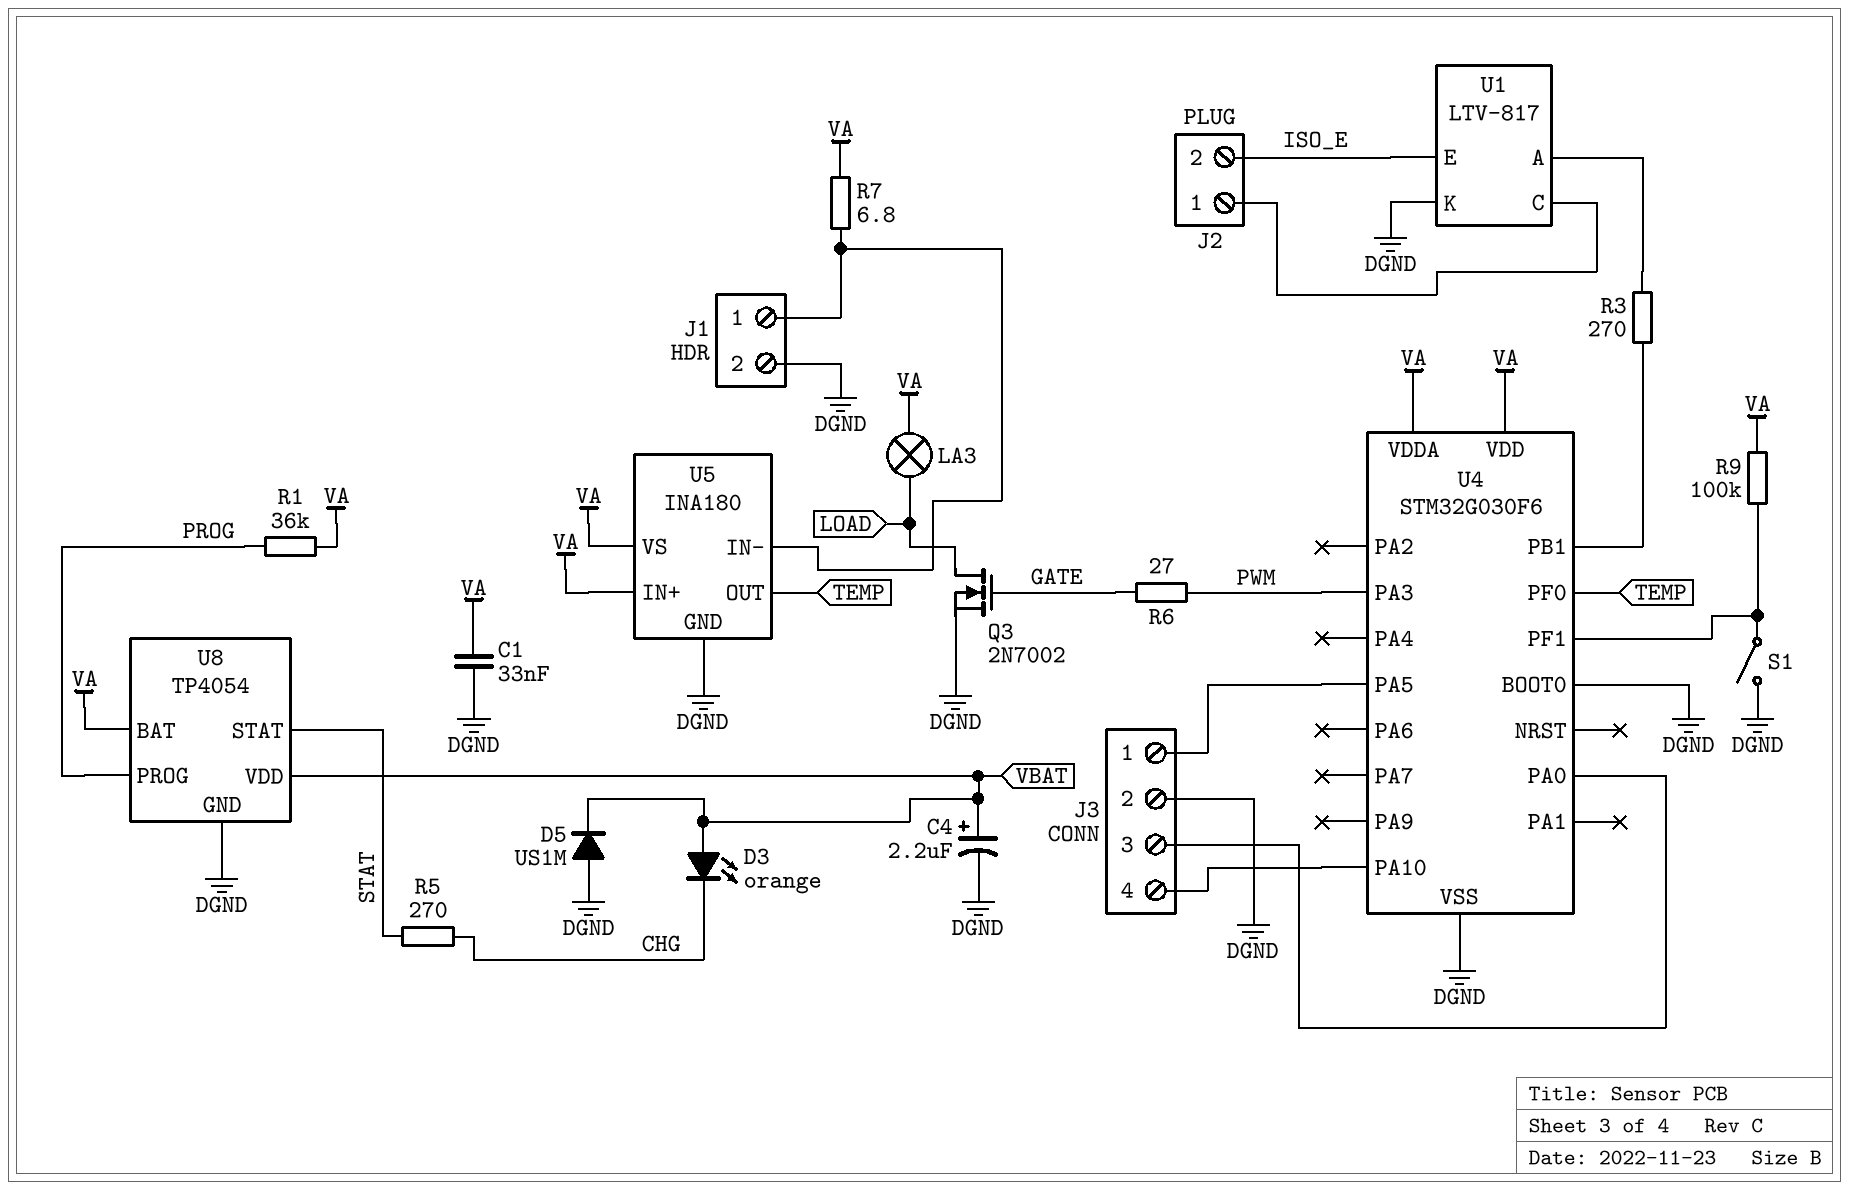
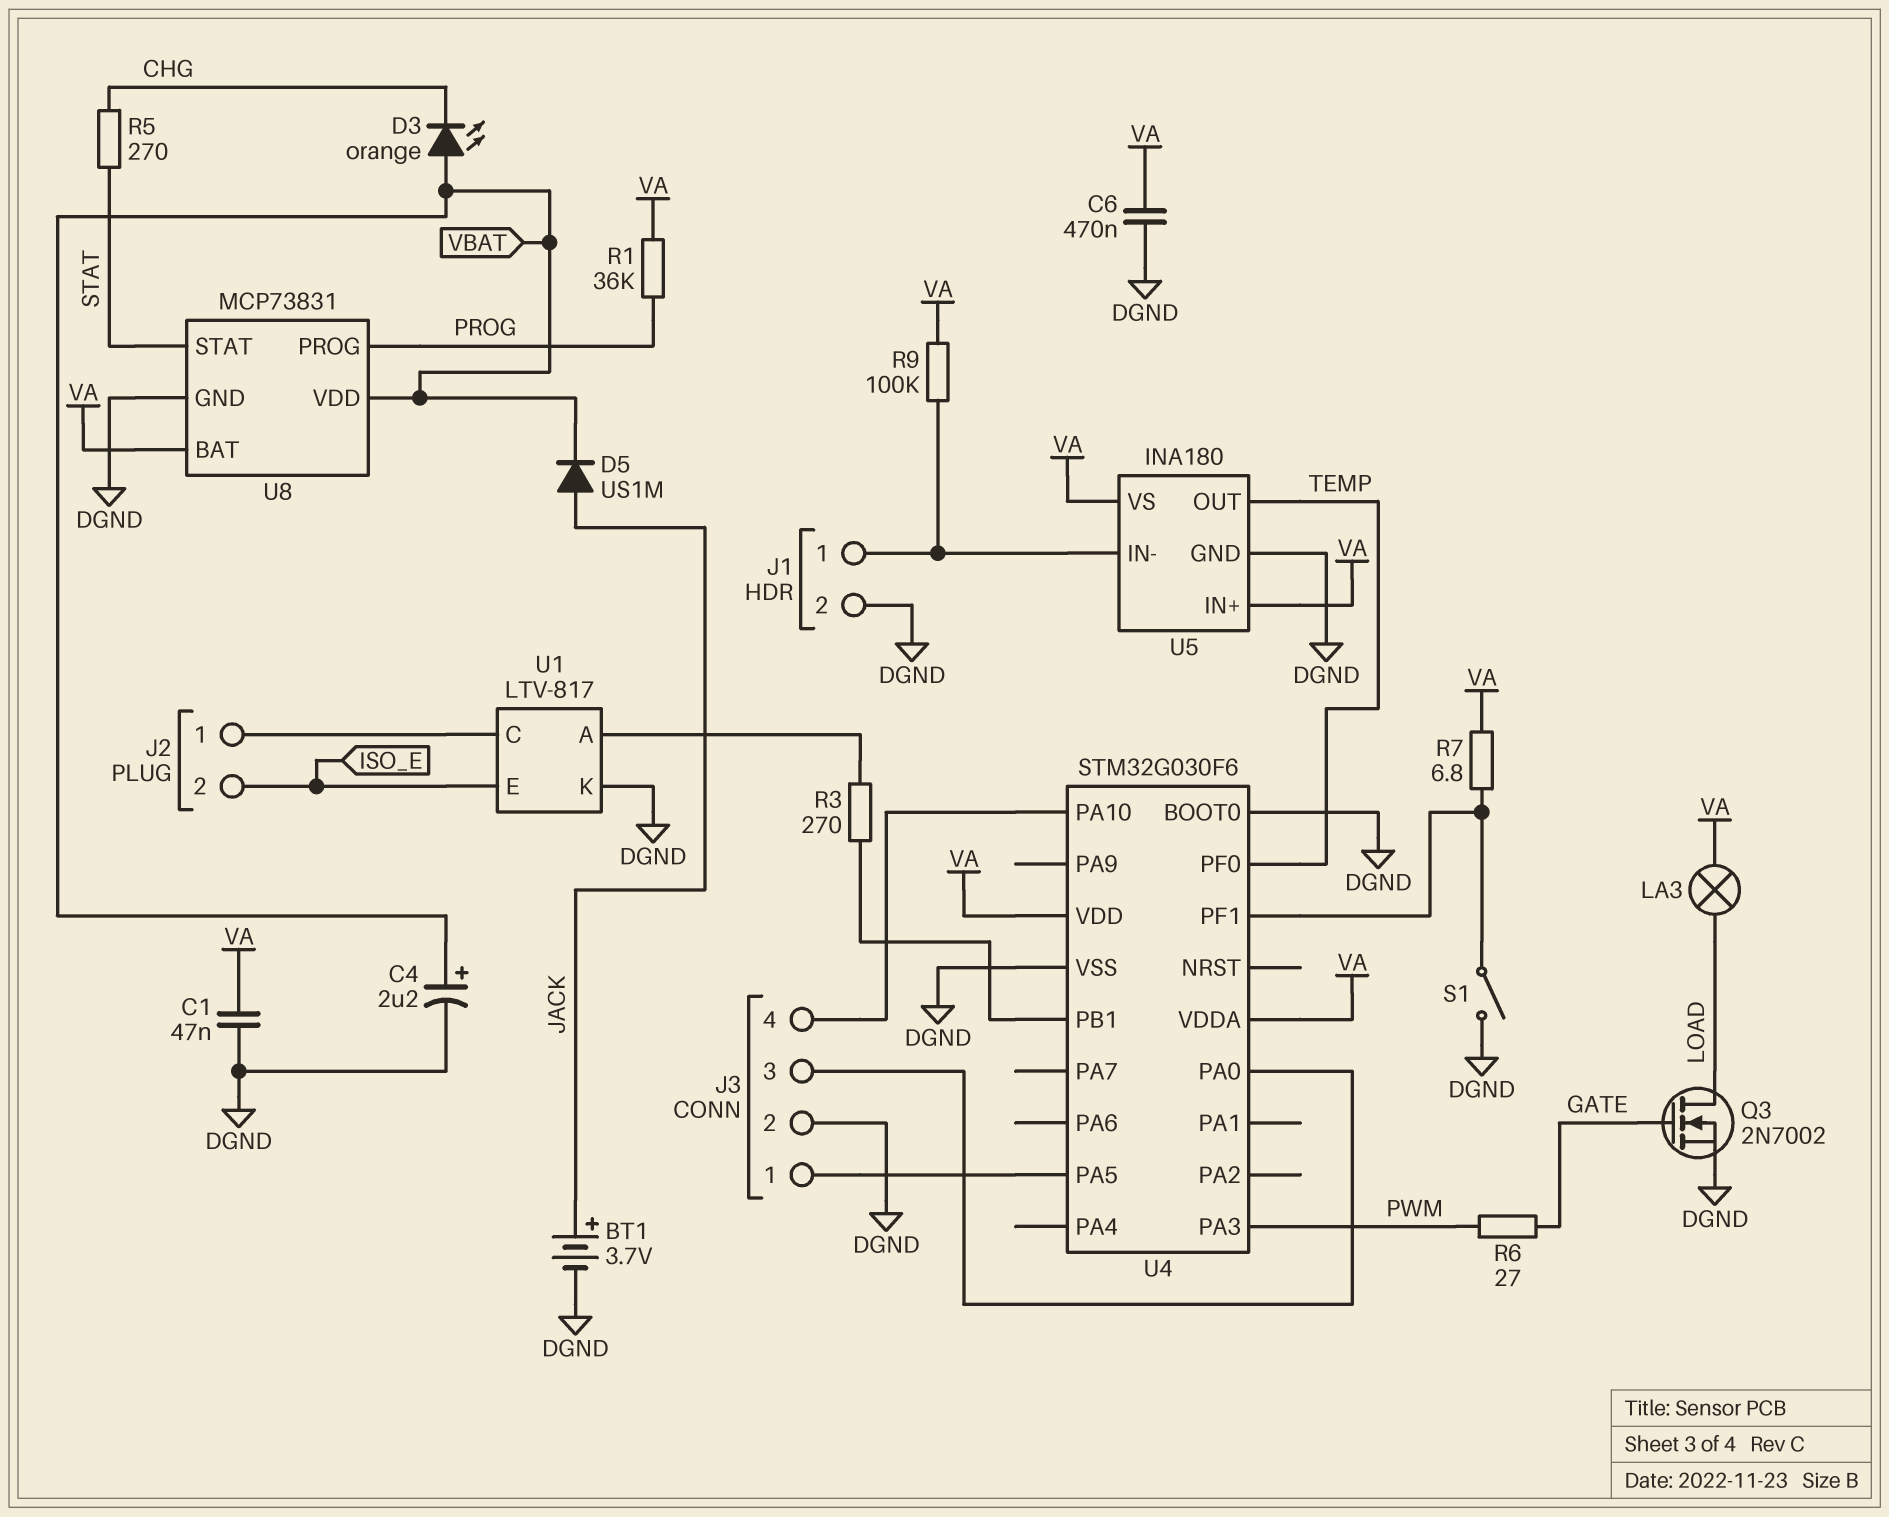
BT1: none -> 3.7V (plus JACK, minus DGND)
C1: 33nF (DGND, VA) -> 47nF (DGND, VA)
C6: none -> 470nF (DGND, VA)
D5: diode US1M (A DGND, K VBAT) -> diode US1M (A JACK, K VBAT)
R7: 6.8 (J1/1, VA) -> 6.8 (U4/PF1, VA)
R9: 100k (U4/PF1, VA) -> 100k (J1/1, VA)
U8: TP4054 -> MCP73831

